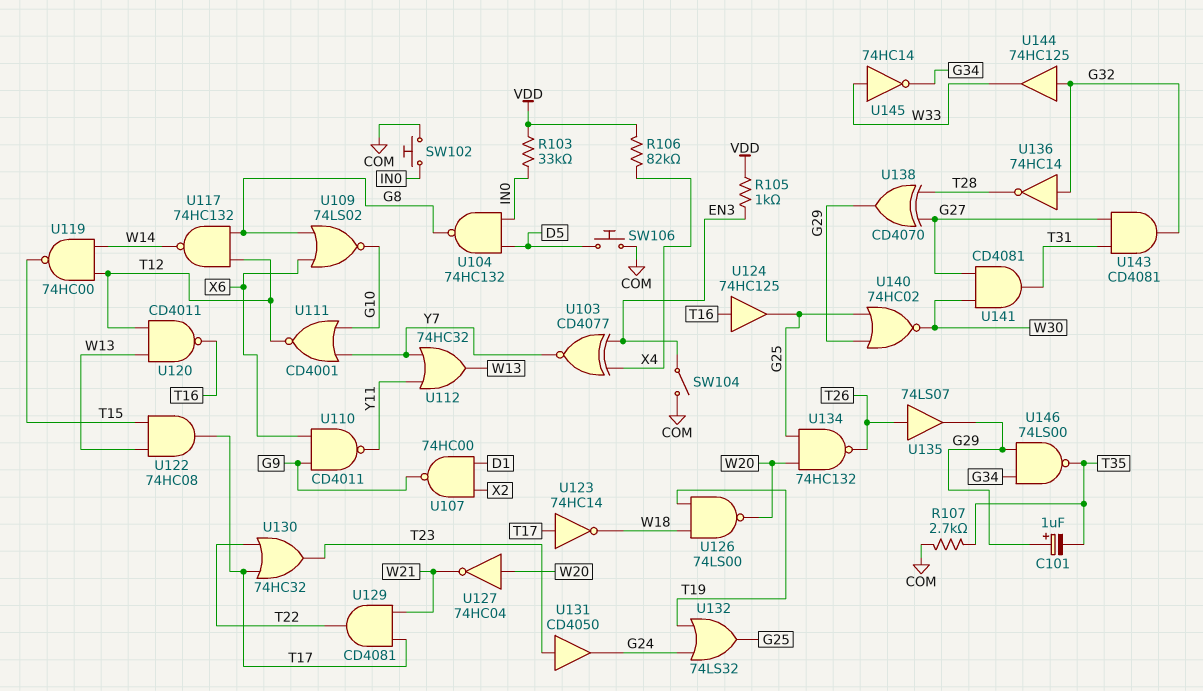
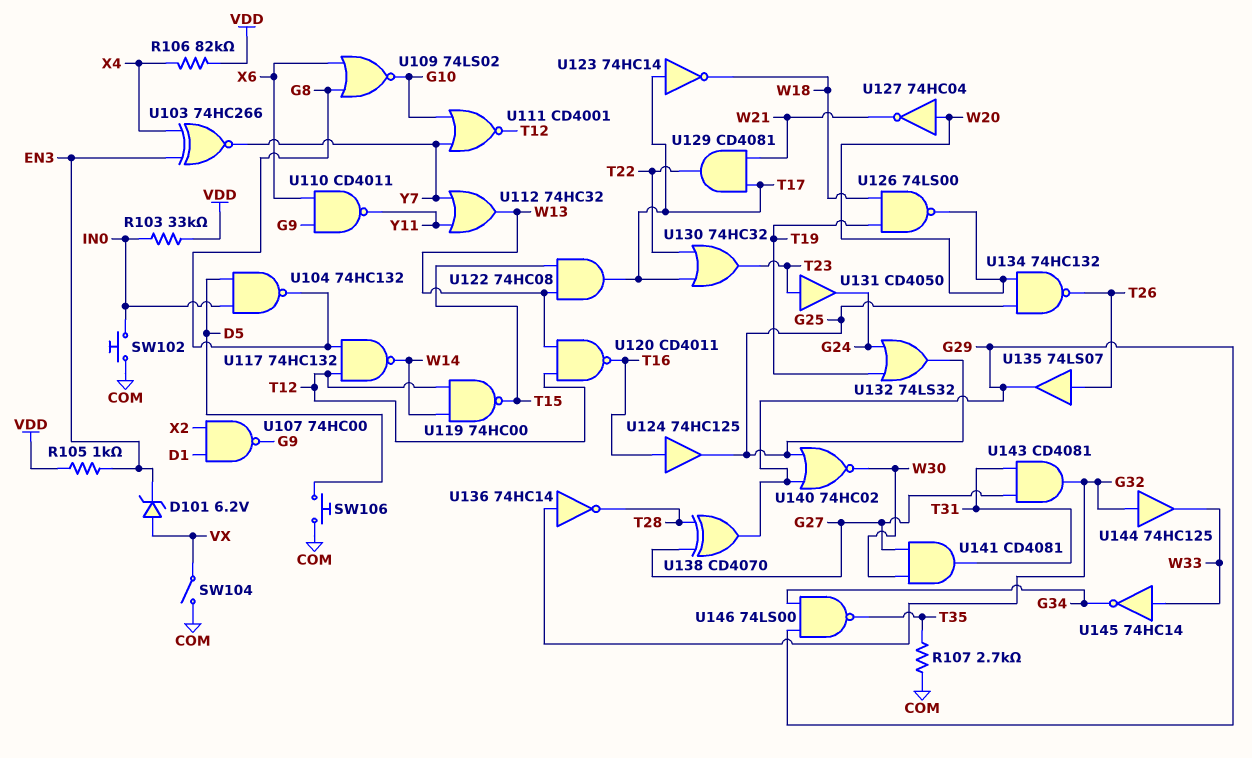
C101: 1uF (plus G29, minus T35) -> none
D101: none -> zener 6.2V (A VX, K EN3)
SW104: switch (COM, EN3) -> switch (COM, VX)
U103: XNOR CD4077 (in EN3, in X4, out Y7) -> XNOR 74HC266 (in EN3, in X4, out Y7)

